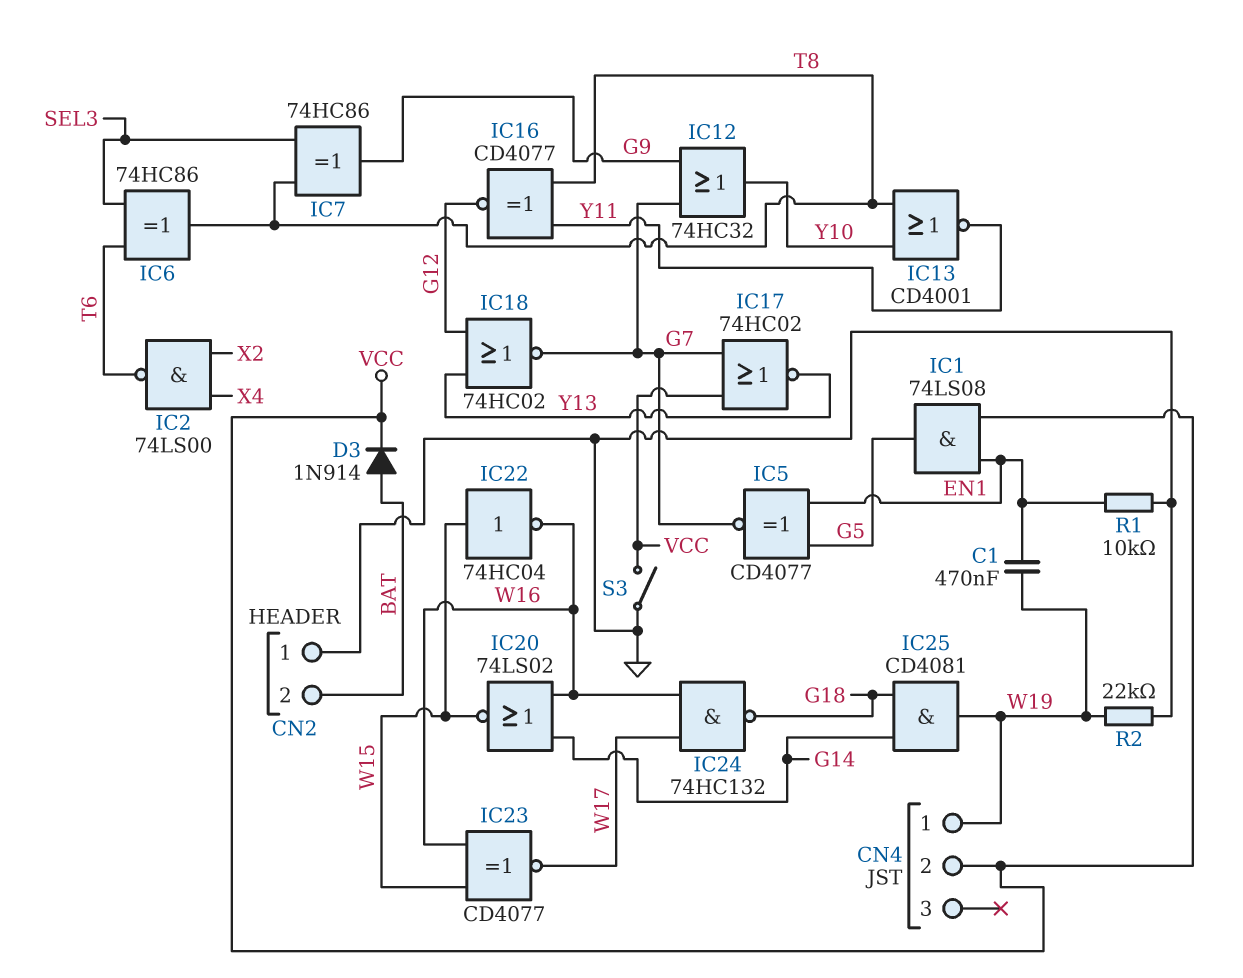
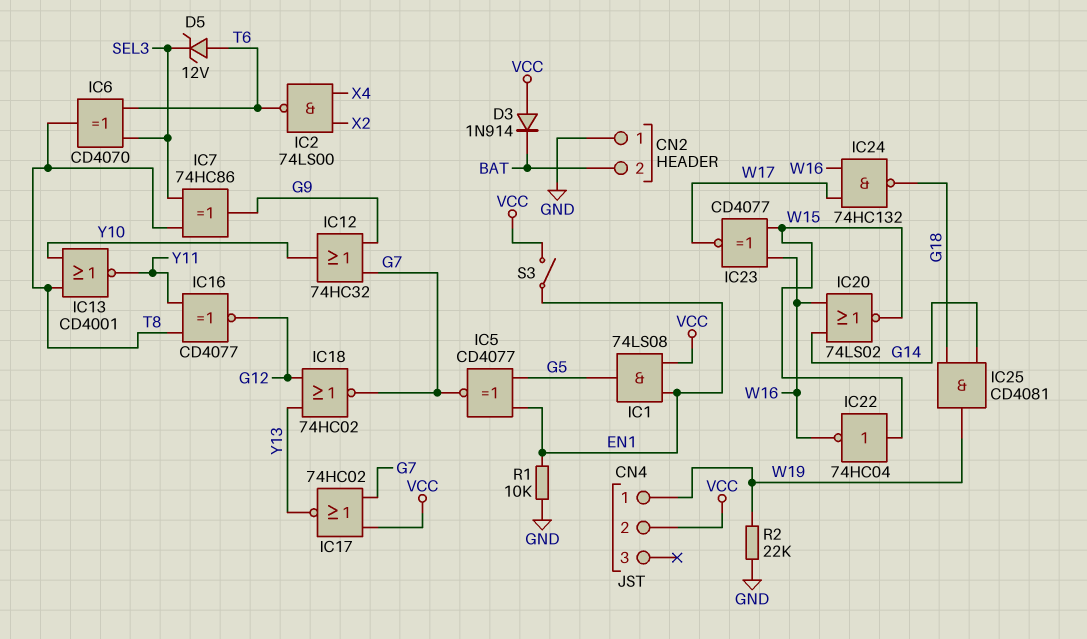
C1: 470nF (EN1, W19) -> none
D3: diode 1N914 (A BAT, K VCC) -> diode 1N914 (A VCC, K BAT)
D5: none -> zener 12V (A T6, K SEL3)
IC6: XOR 74HC86 (in SEL3, in T6, out T8) -> XOR CD4070 (in SEL3, in T6, out T8)
S3: switch (GND, VCC) -> switch (EN1, VCC)

